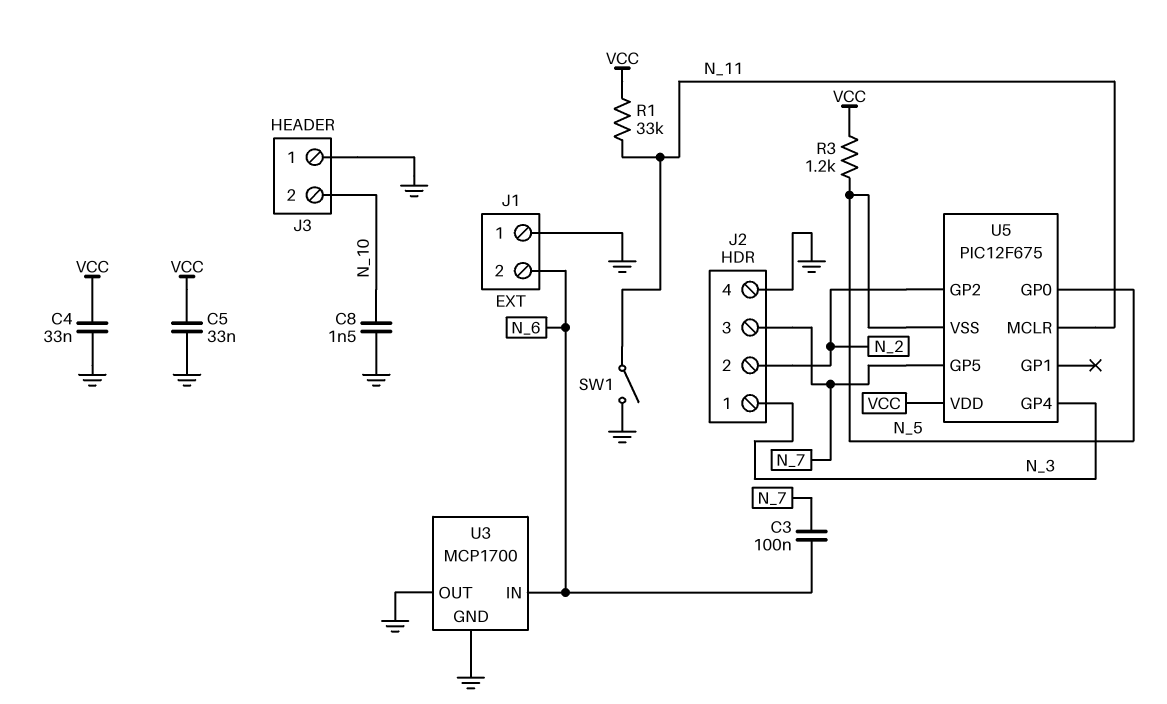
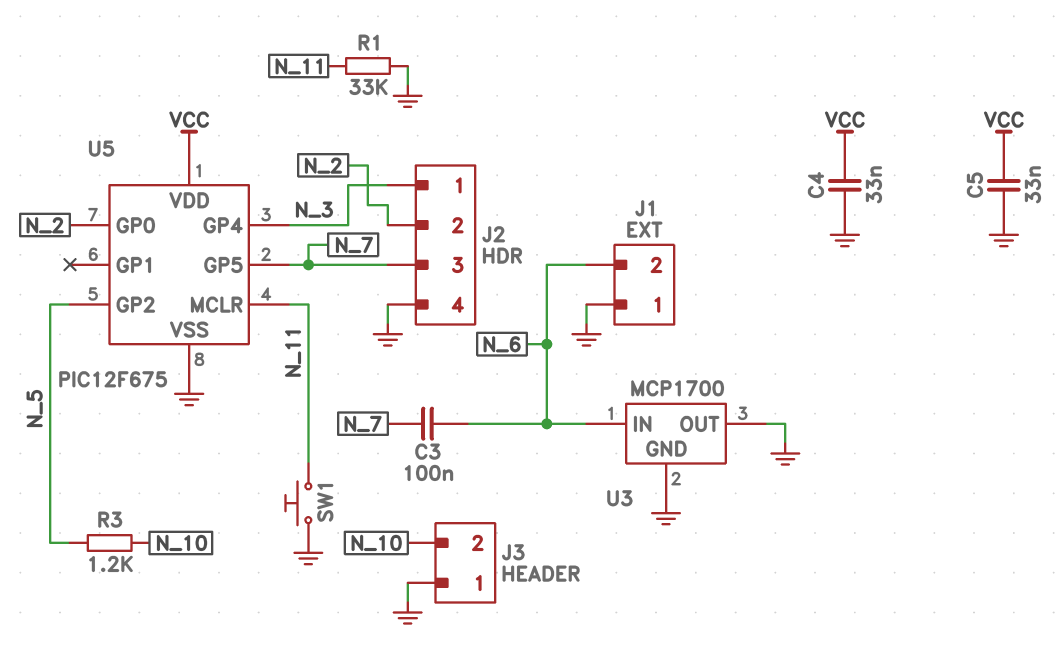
C8: 1.5nF (GND, N_10) -> none
R1: 33k (N_11, VCC) -> 33k (GND, N_11)
R3: 1.2k (N_5, VCC) -> 1.2k (N_5, N_10)
SW1: switch (GND, N_11) -> button (GND, N_11)
U5 pin GP0: N_5 -> N_2
U5 pin GP2: N_2 -> N_5
U5 pin VSS: N_5 -> GND

